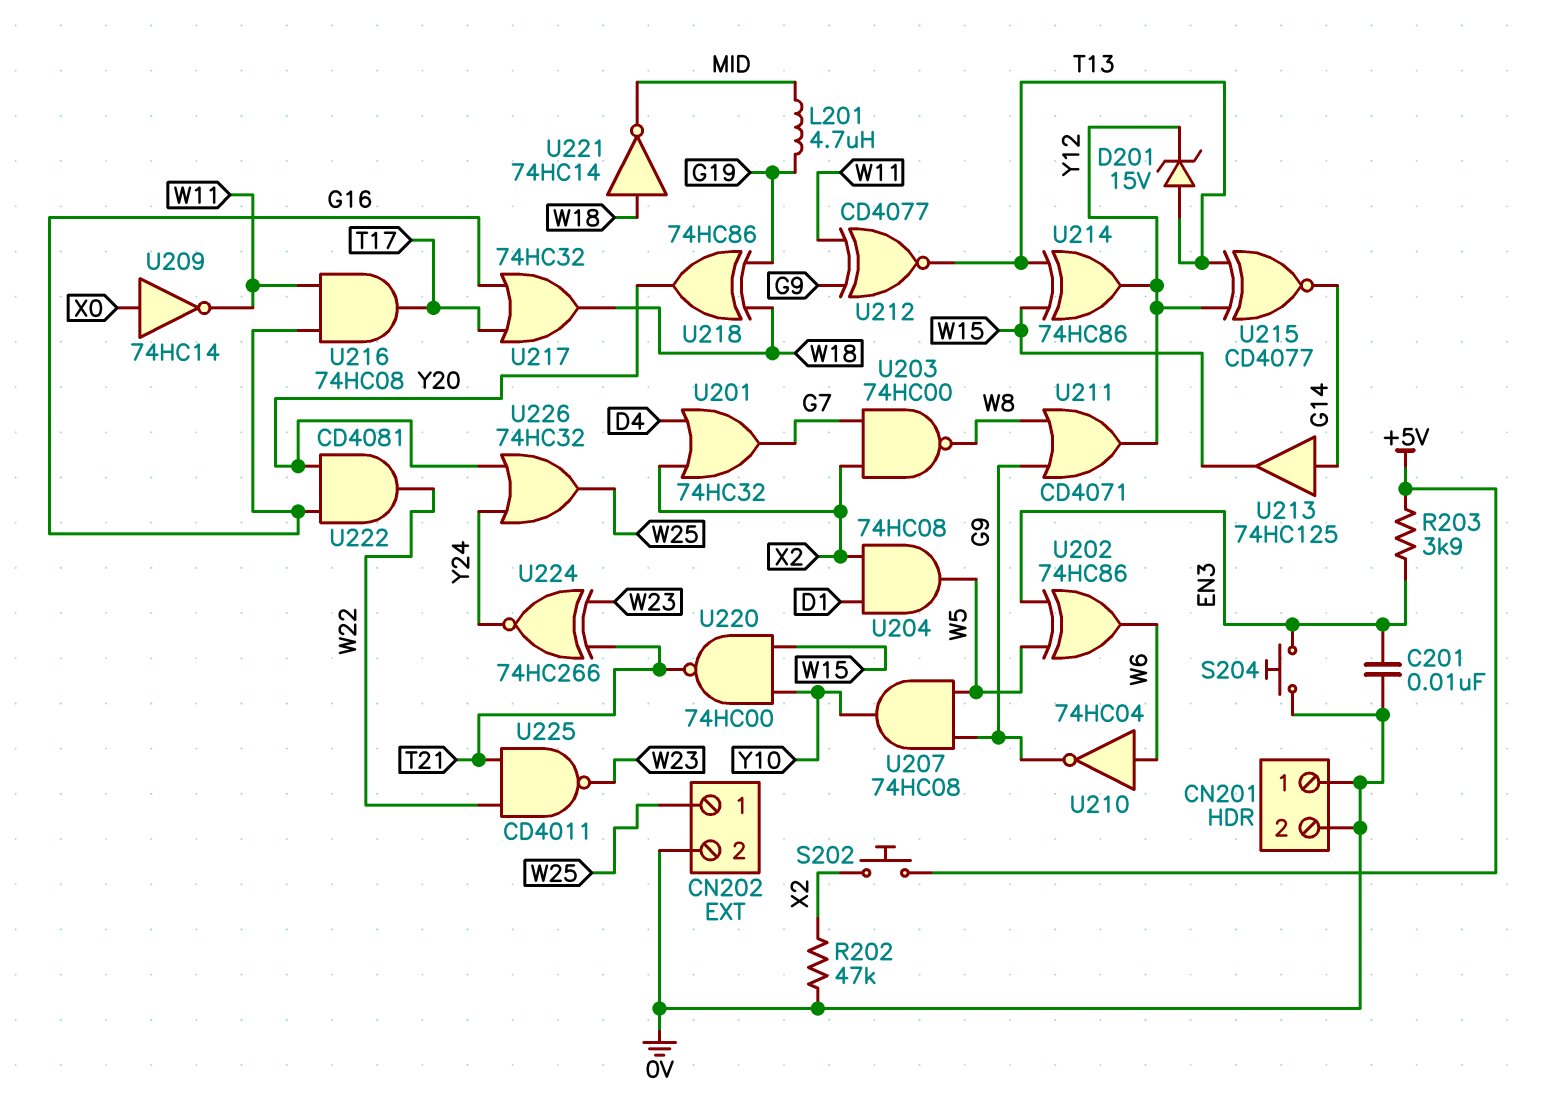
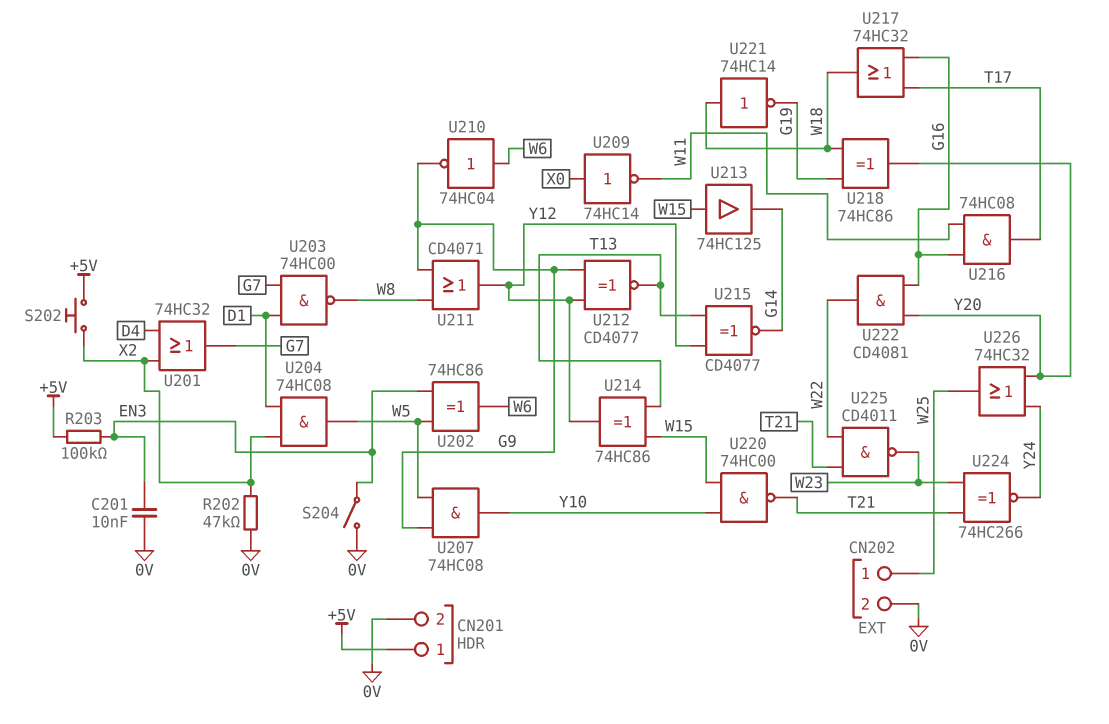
CN201 pin 1: 0V -> +5V
D201: zener 15V (A T13, K Y12) -> none
L201: 4.7uH (G19, MID) -> none
R203: 3.9k (+5V, EN3) -> 100k (+5V, EN3)
S204: button (0V, EN3) -> switch (0V, EN3)
U203: NAND 74HC00 (in G7, in X2, out W8) -> NAND 74HC00 (in D1, in G7, out W8)
U212: XNOR CD4077 (in G9, in W11, out T13) -> XNOR CD4077 (in G9, in Y12, out T13)
U213: buffer 74HC125 (in G14, out W15) -> buffer 74HC125 (in W15, out G14)
U221: NOT 74HC14 (in W18, out MID) -> NOT 74HC14 (in W18, out G19)

